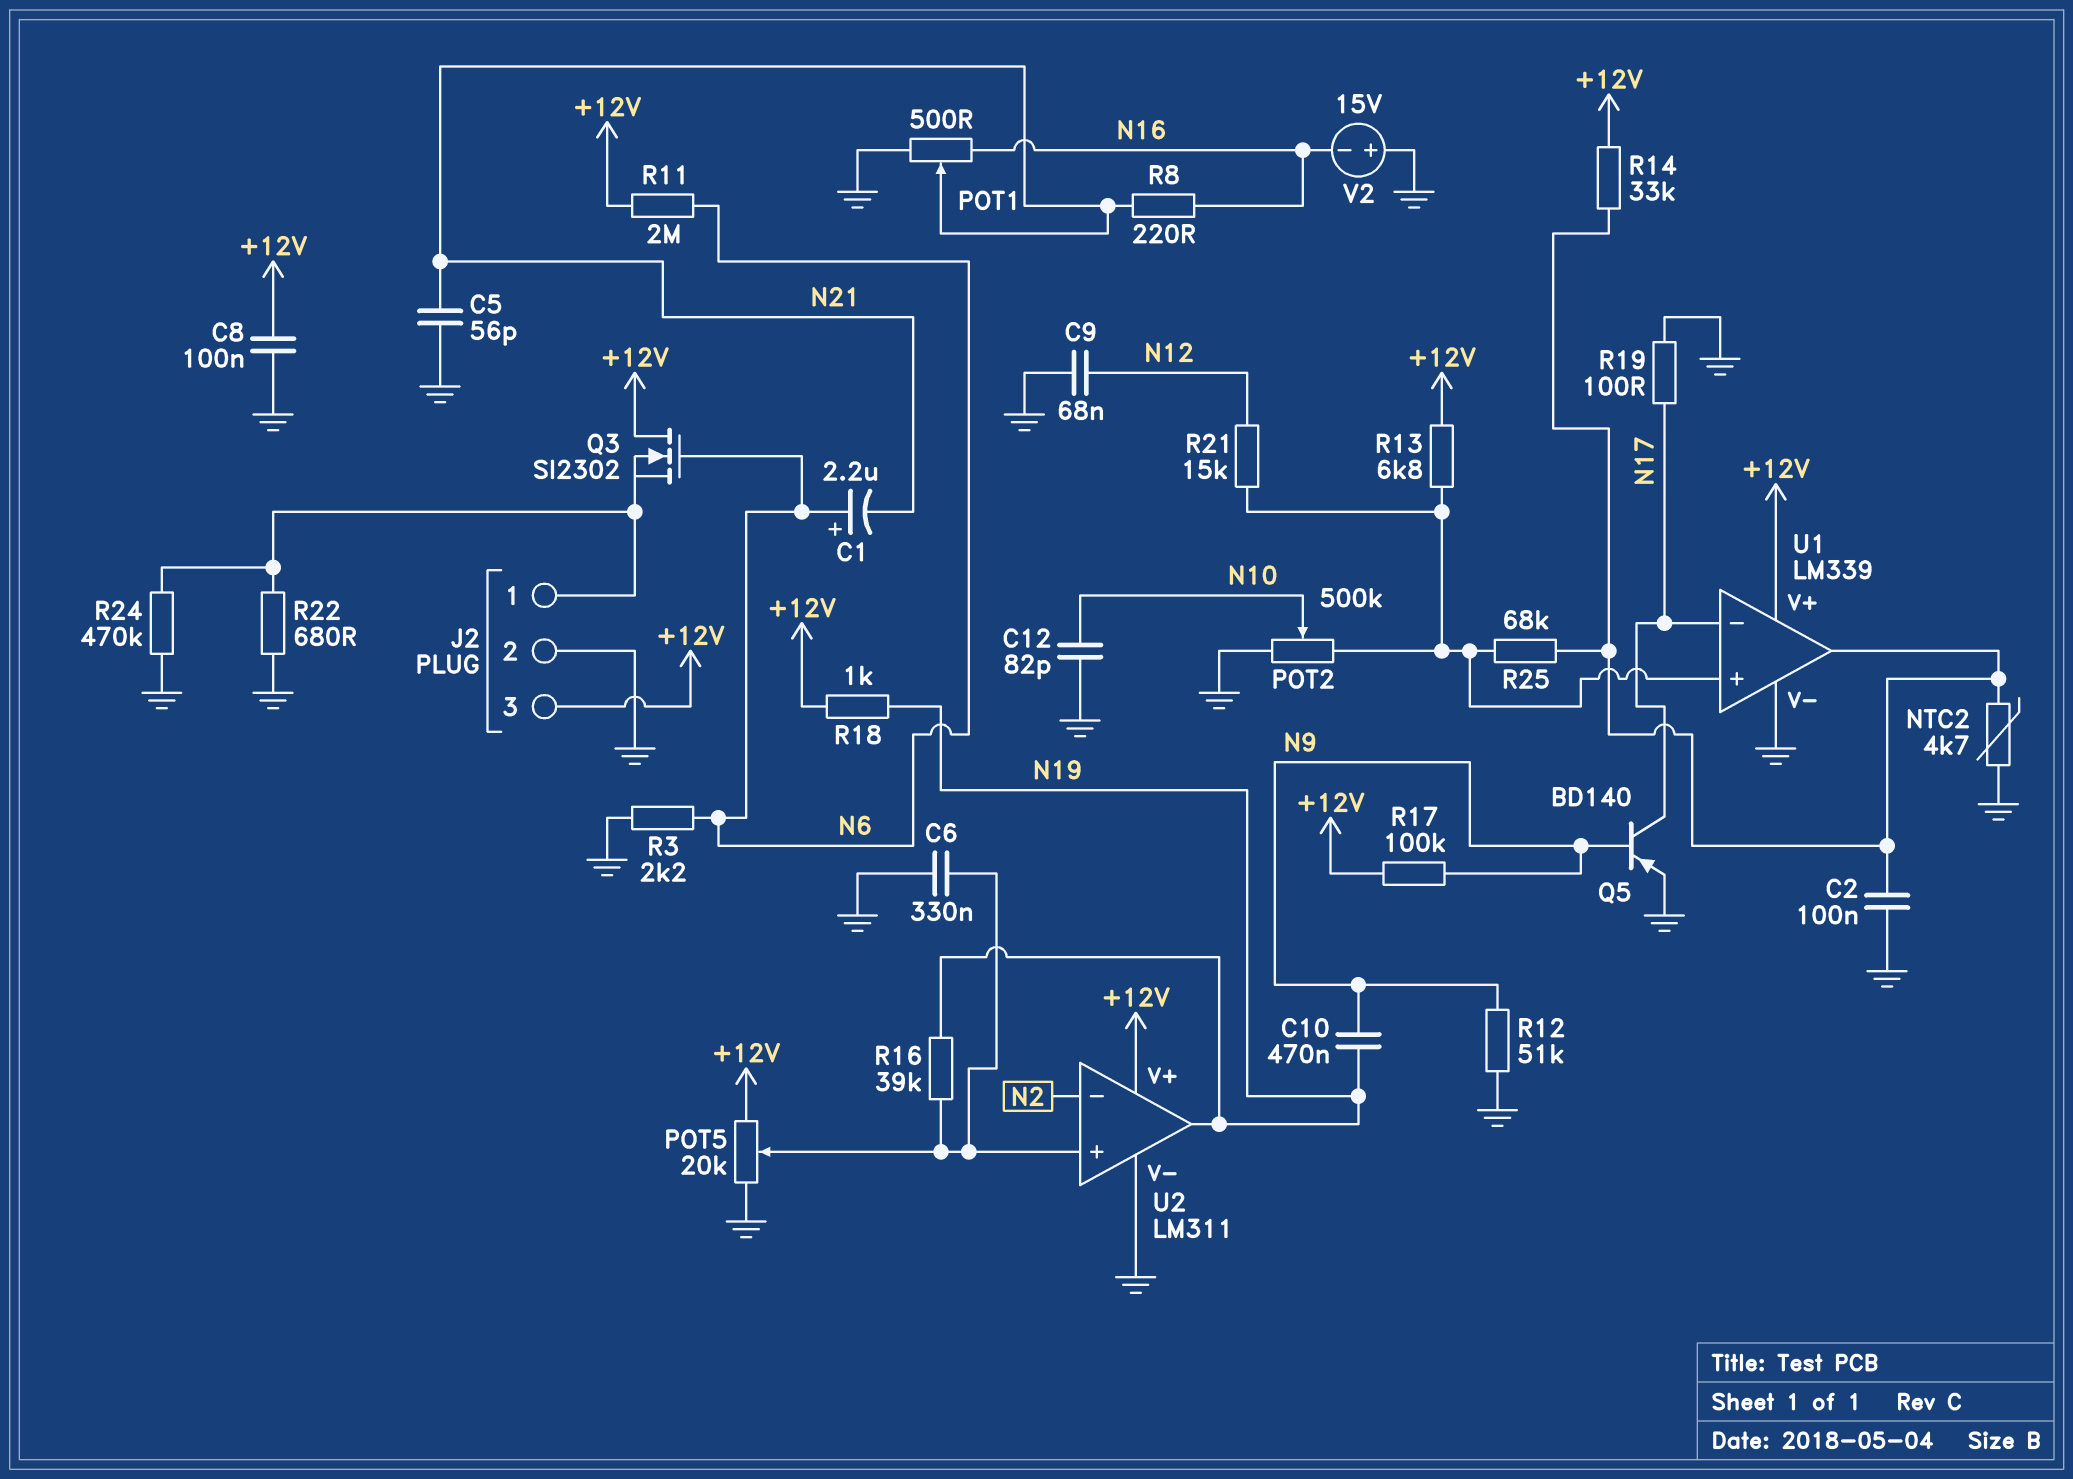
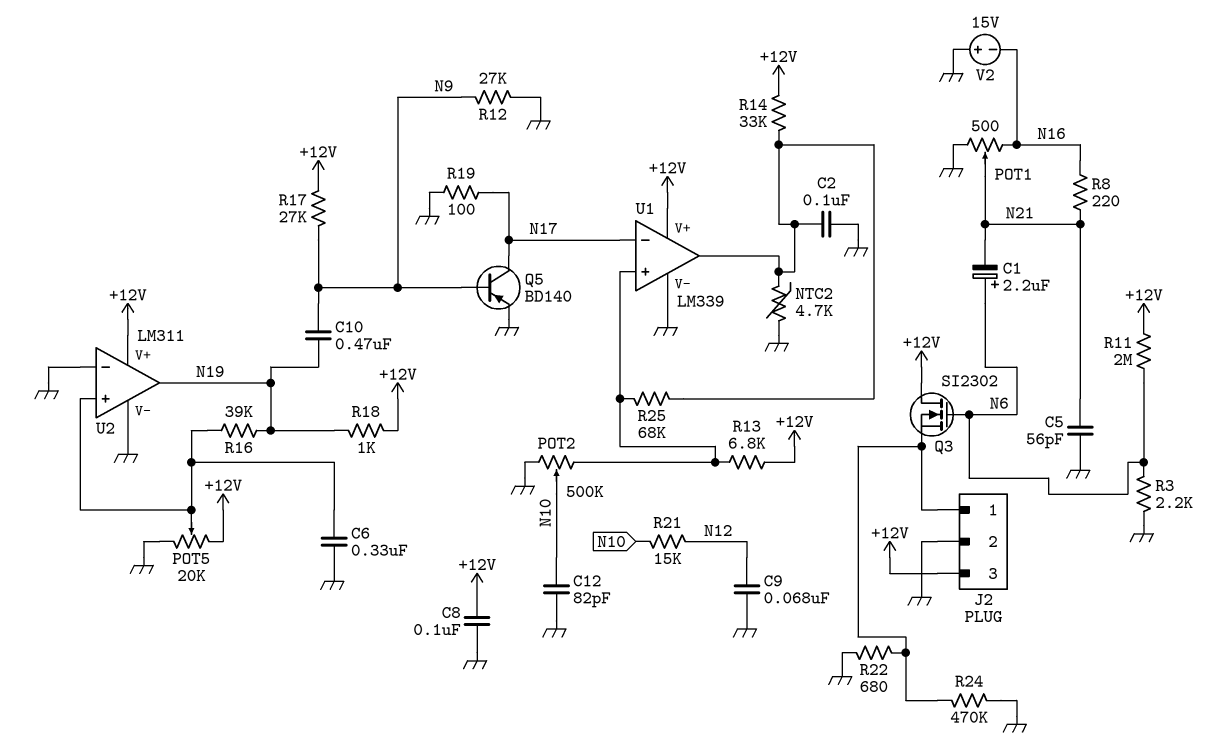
R12: 51k (GND, N9) -> 27k (GND, N9)
R17: 100k (+12V, N9) -> 27k (+12V, N9)
R21: 15k (N12, U1/in+) -> 15k (N10, N12)
U2 pin in-: N2 -> GND

